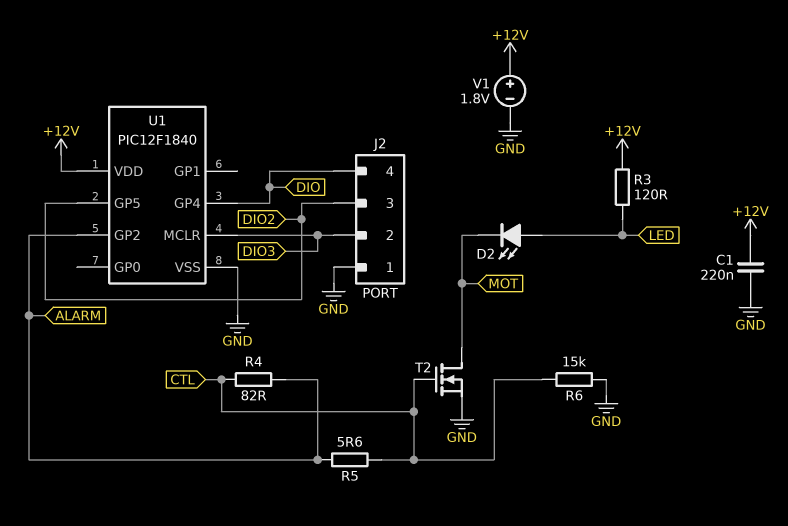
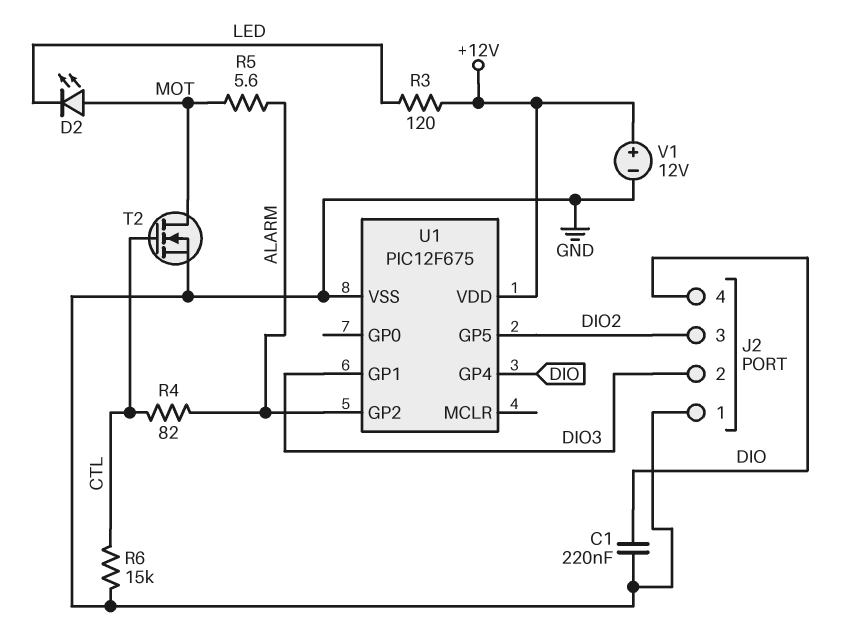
C1: 220nF (+12V, GND) -> 220nF (DIO, GND)
D2: LED (A LED, K MOT) -> LED (A MOT, K LED)
R5: 5.6 (ALARM, CTL) -> 5.6 (ALARM, MOT)
U1: PIC12F1840 -> PIC12F675
U1 pin GP1: none -> DIO3
U1 pin MCLR: DIO3 -> none
V1: 1.8V (plus +12V, minus GND) -> 12V (plus +12V, minus GND)

